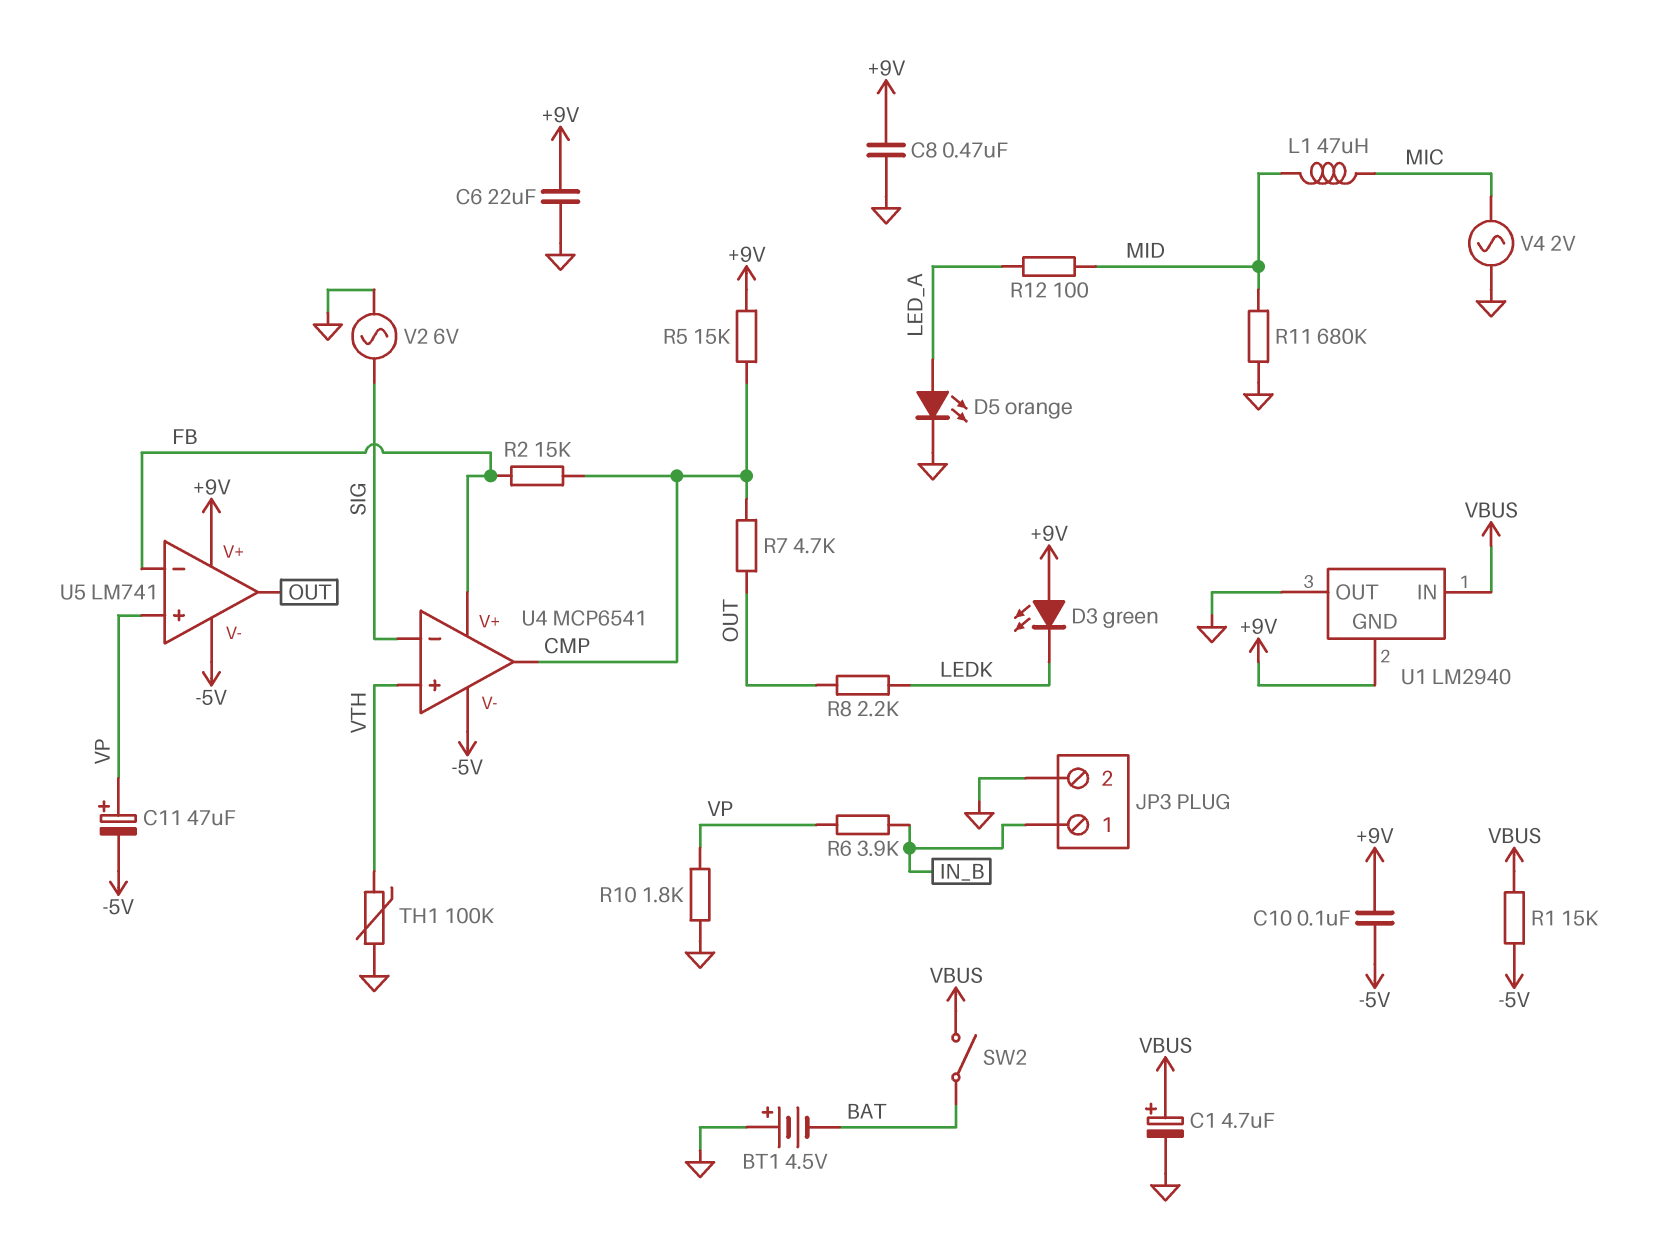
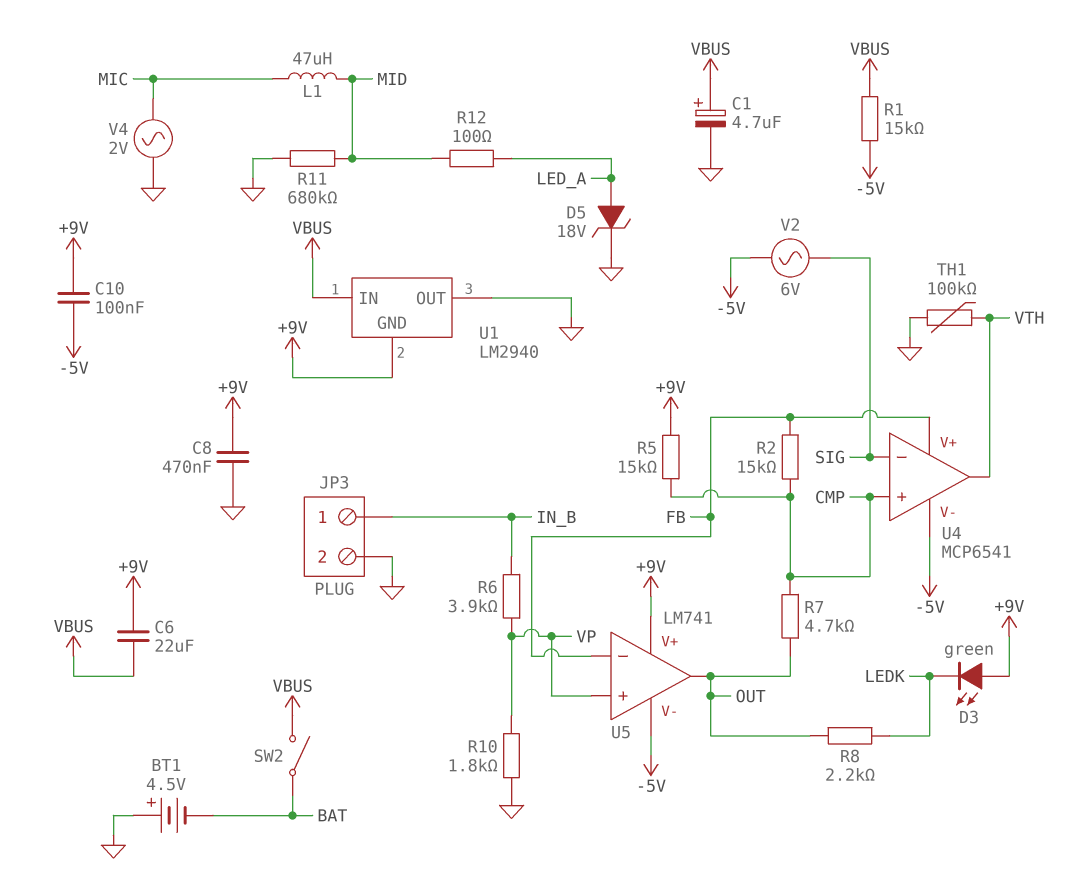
C6: 22uF (+9V, GND) -> 22uF (+9V, VBUS)
C11: 47uF (plus VP, minus -5V) -> none
D5: LED orange (A LED_A, K GND) -> zener 18V (A LED_A, K GND)
U4 pin in+: VTH -> CMP
U4 pin out: CMP -> VTH
V2: AC 6V (GND, SIG) -> AC 6V (-5V, SIG)

